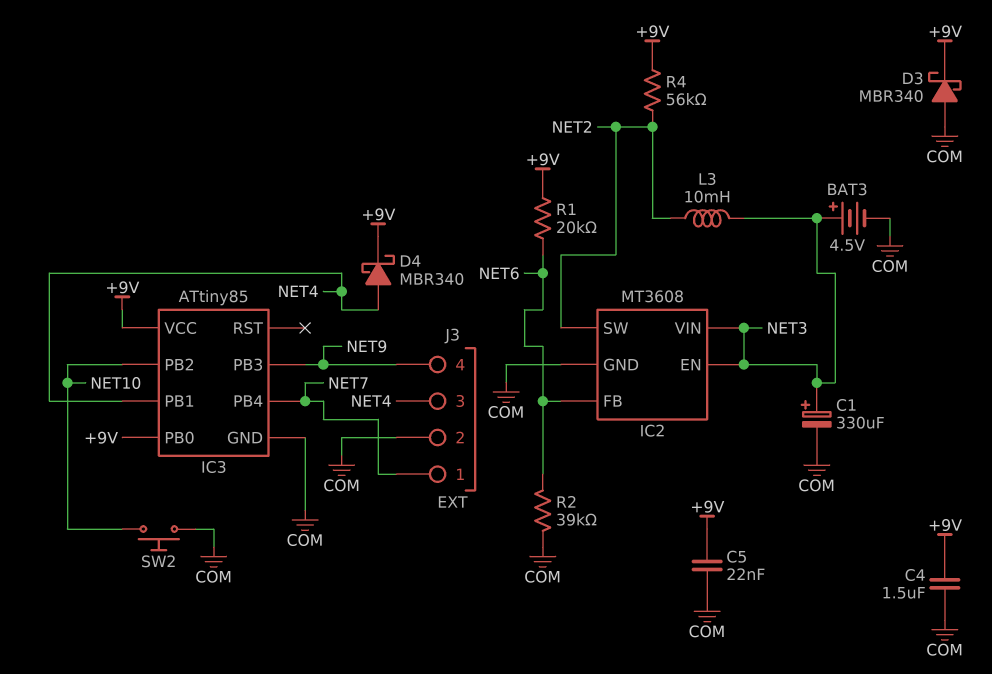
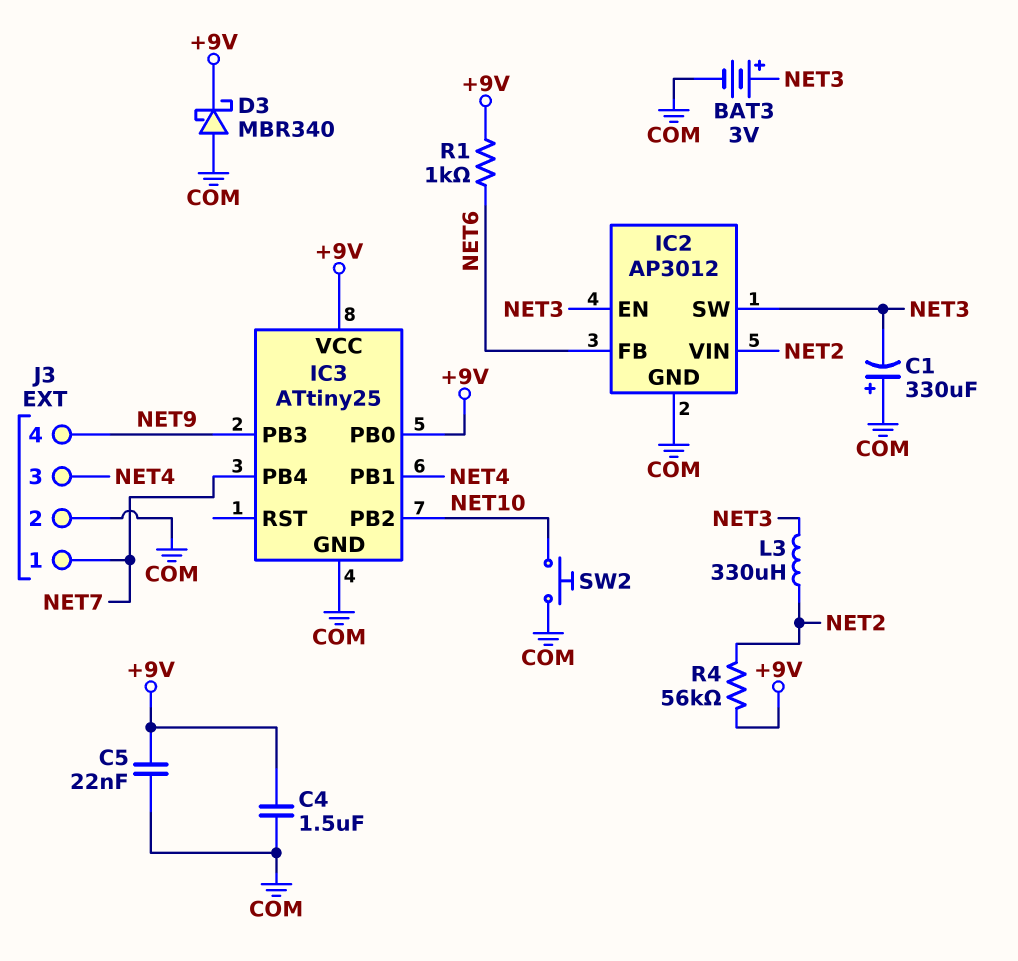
BAT3: 4.5V (plus NET3, minus COM) -> 3V (plus NET3, minus COM)
C1: 330uF (plus NET3, minus COM) -> 330uF (plus COM, minus NET3)
D4: schottky MBR340 (A NET4, K +9V) -> none
IC2: MT3608 -> AP3012
IC2 pin SW: NET2 -> NET3
IC2 pin VIN: NET3 -> NET2
IC3: ATtiny85 -> ATtiny25
L3: 10mH (NET2, NET3) -> 330uH (NET2, NET3)
R1: 20k (+9V, NET6) -> 1k (+9V, NET6)
R2: 39k (COM, NET6) -> none

